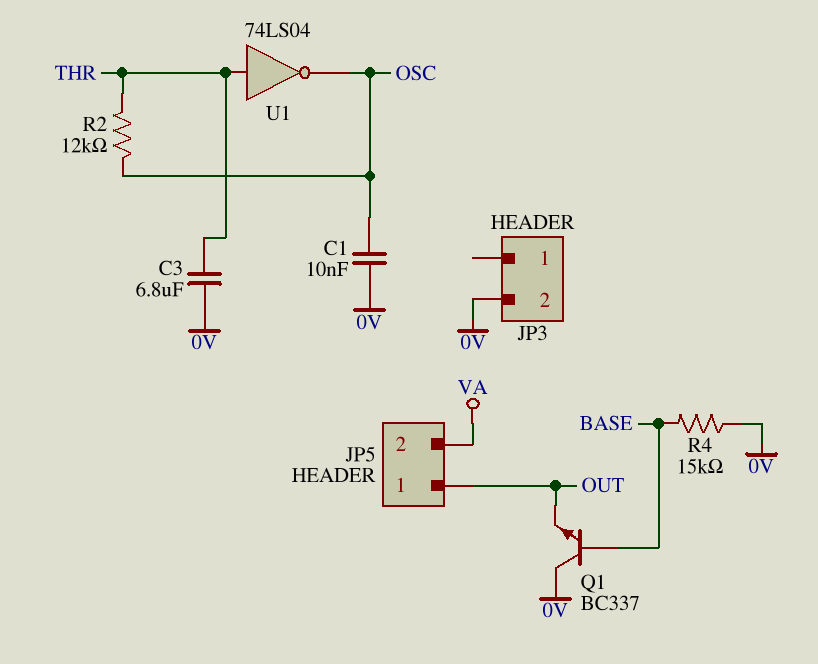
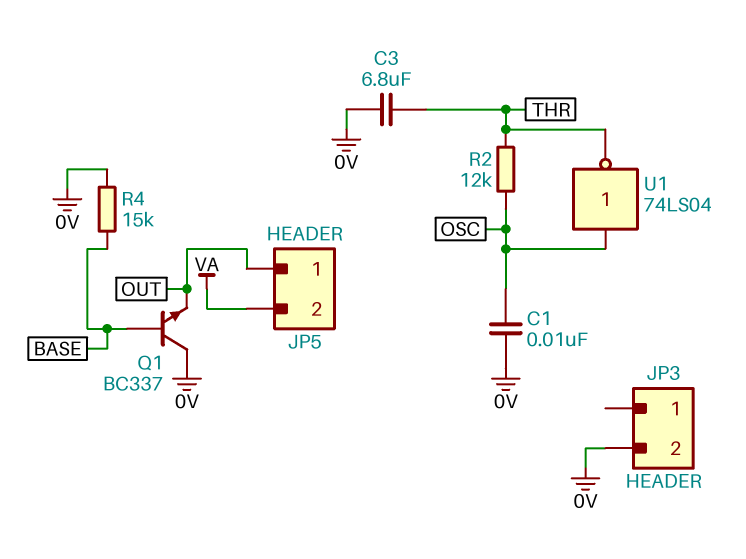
U1: NOT 74LS04 (in THR, out OSC) -> NOT 74LS04 (in OSC, out THR)

